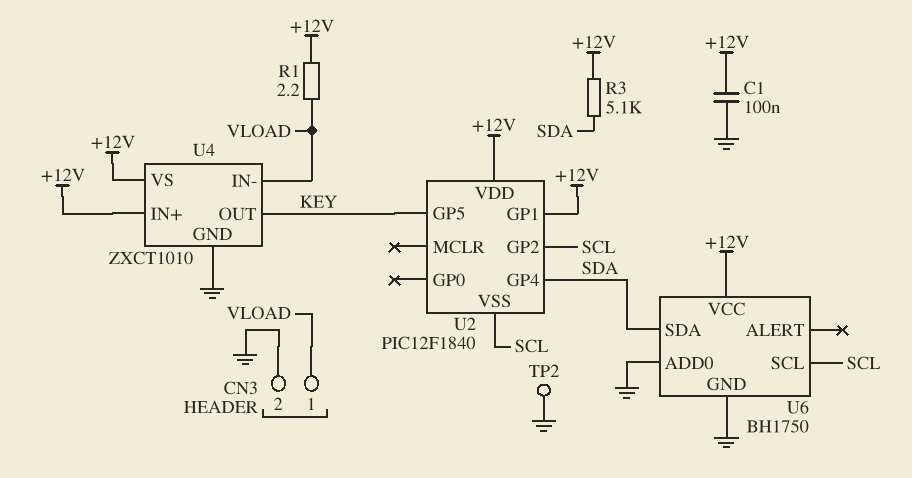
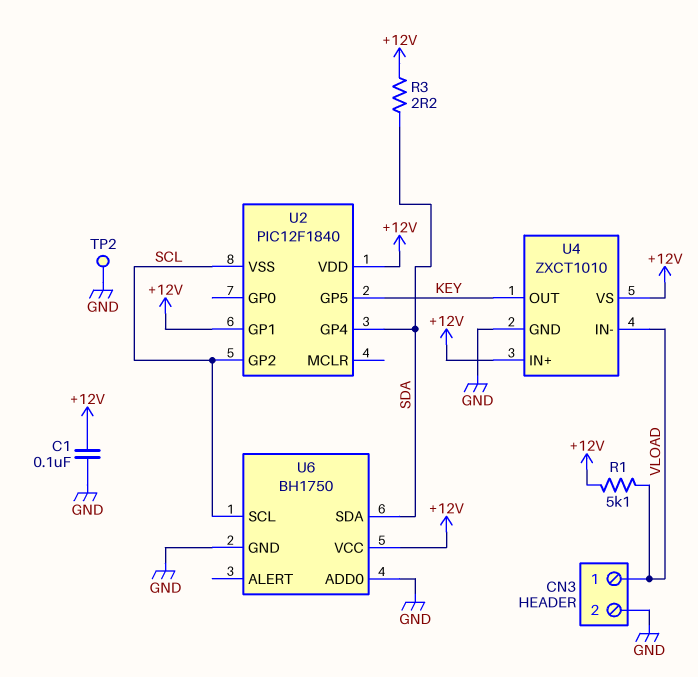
R1: 2.2 (+12V, VLOAD) -> 5.1k (+12V, VLOAD)
R3: 5.1k (+12V, SDA) -> 2.2 (+12V, SDA)

